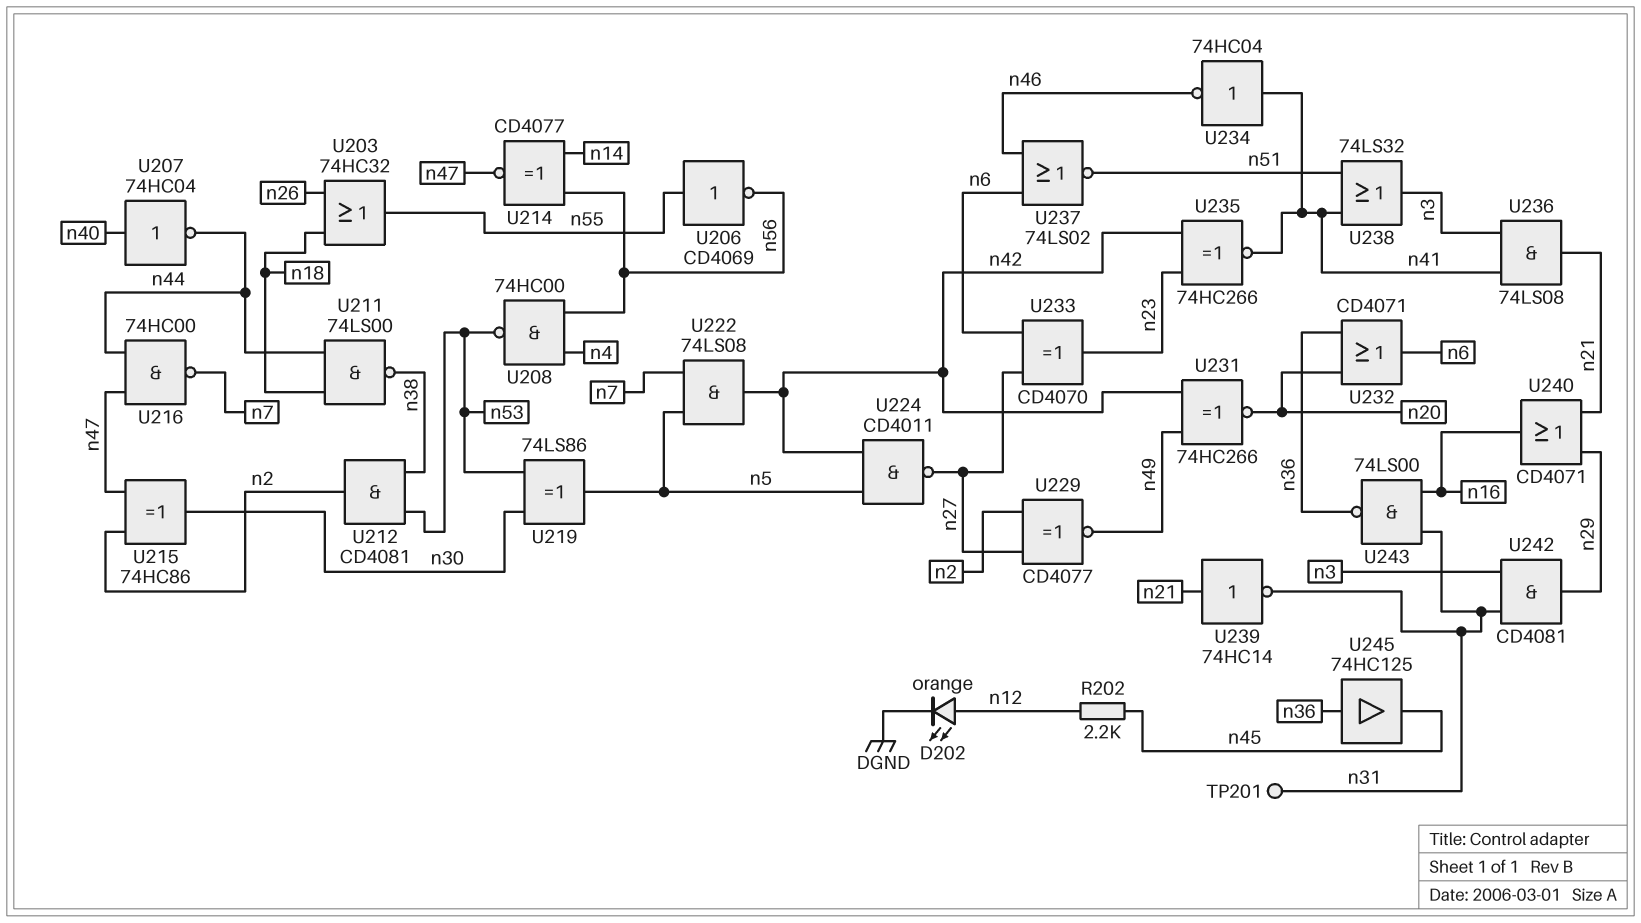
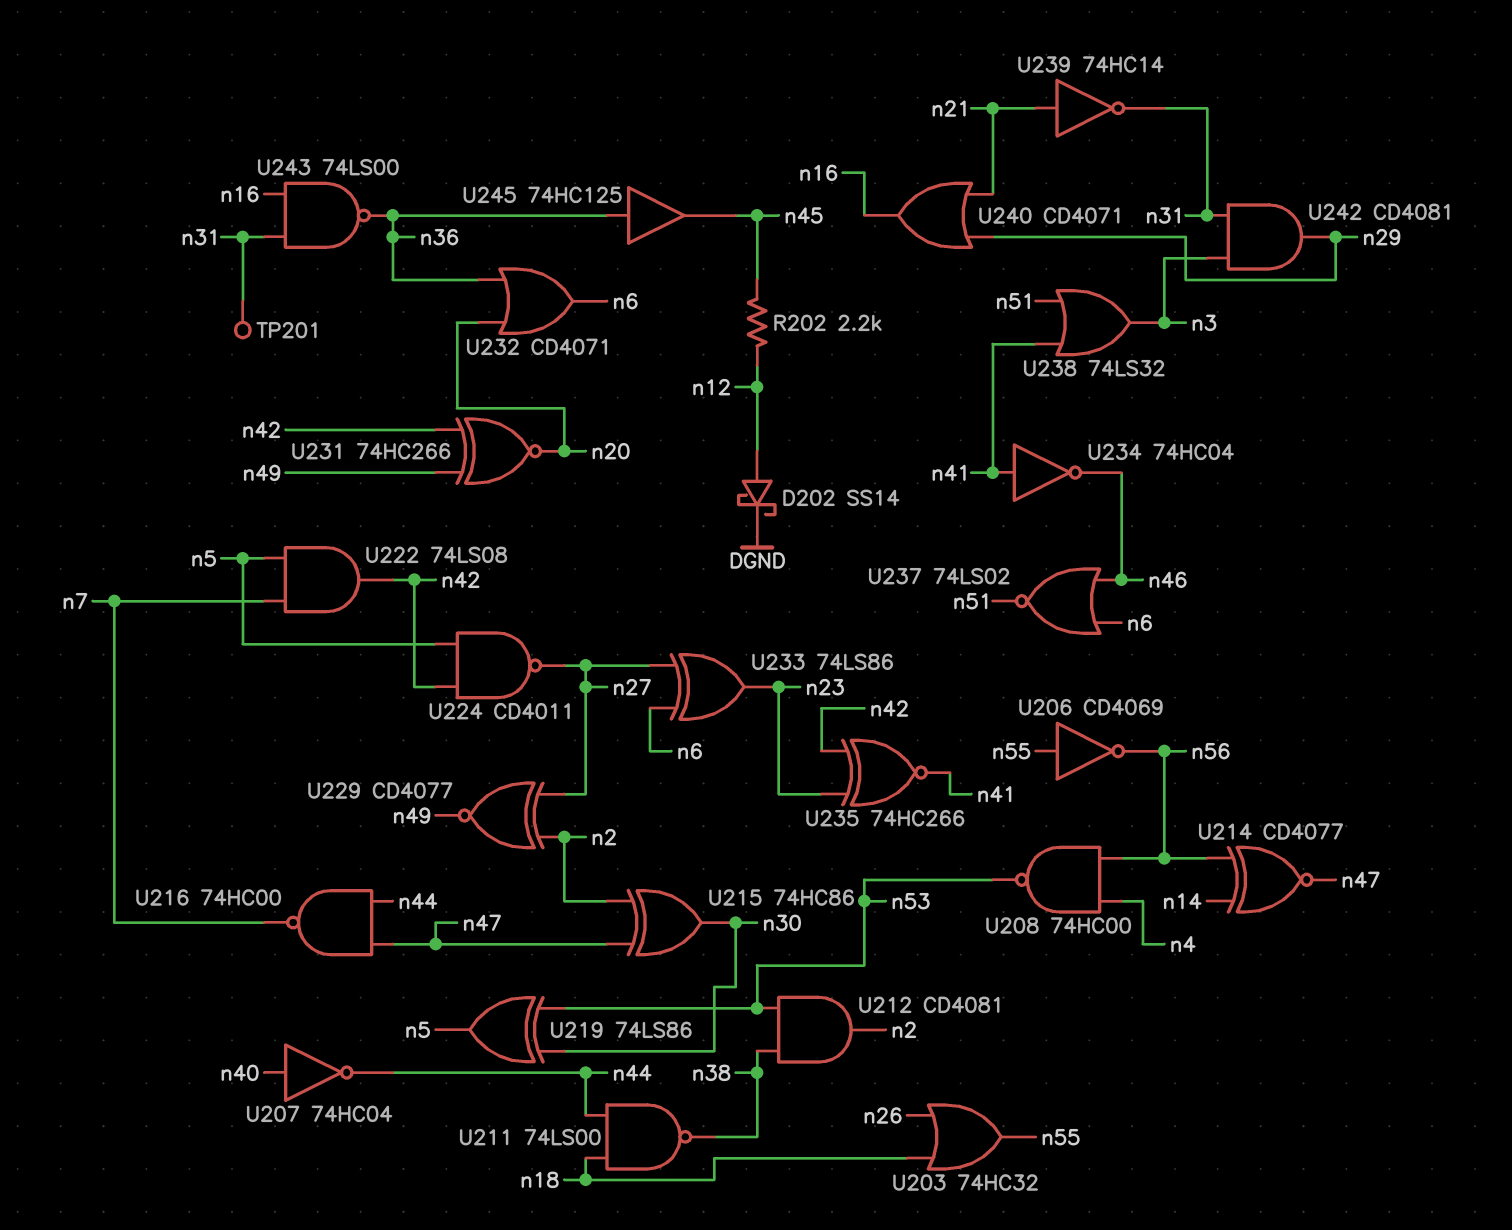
D202: LED orange (A n12, K DGND) -> schottky SS14 (A n12, K DGND)
U233: XOR CD4070 (in n6, in n27, out n23) -> XOR 74LS86 (in n6, in n27, out n23)
U236: AND 74LS08 (in n3, in n41, out n21) -> none

